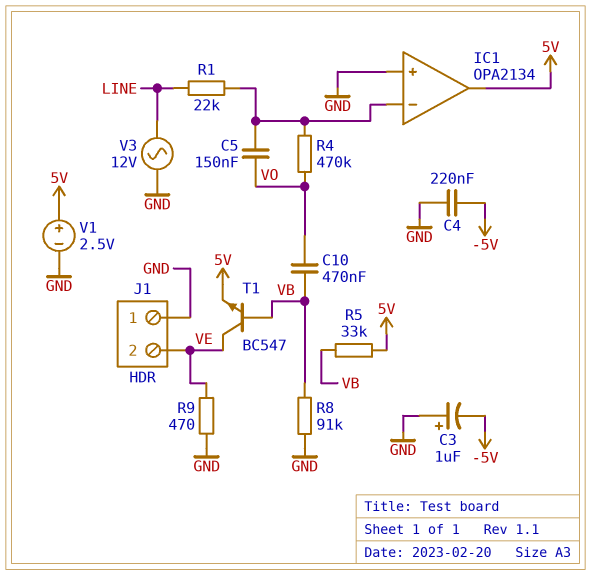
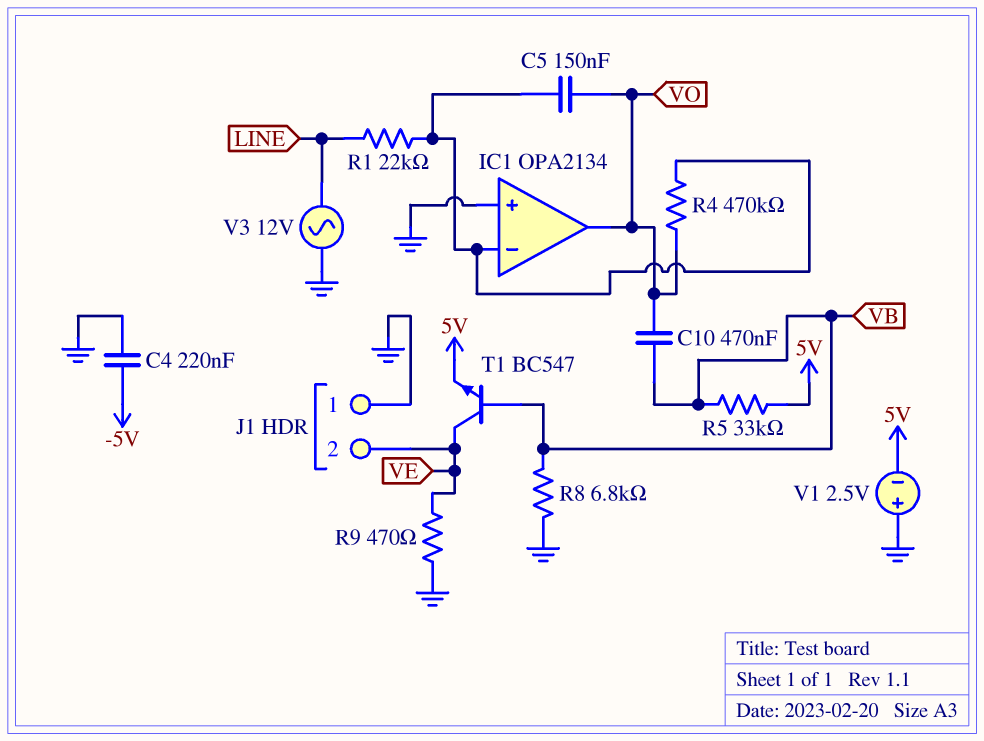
C3: 1uF (plus GND, minus -5V) -> none
IC1 pin out: 5V -> VO
R8: 91k (GND, VB) -> 6.8k (GND, VB)
V1: 2.5V (plus 5V, minus GND) -> 2.5V (plus GND, minus 5V)

